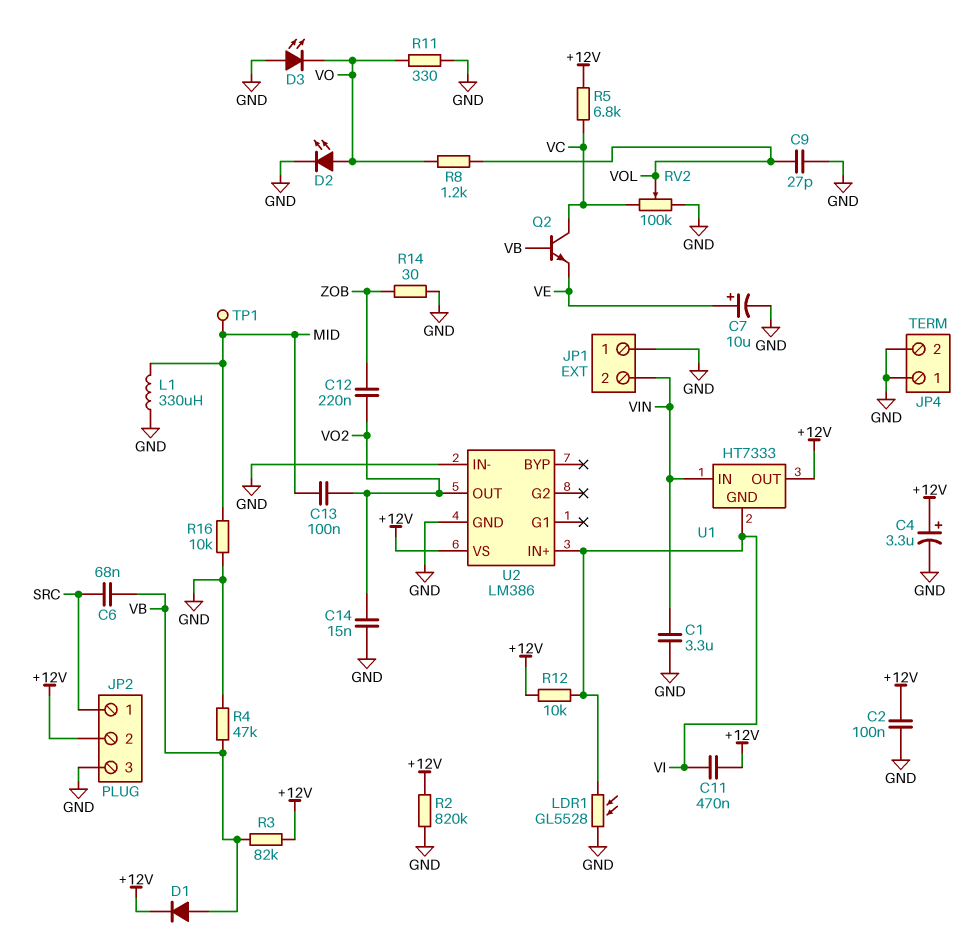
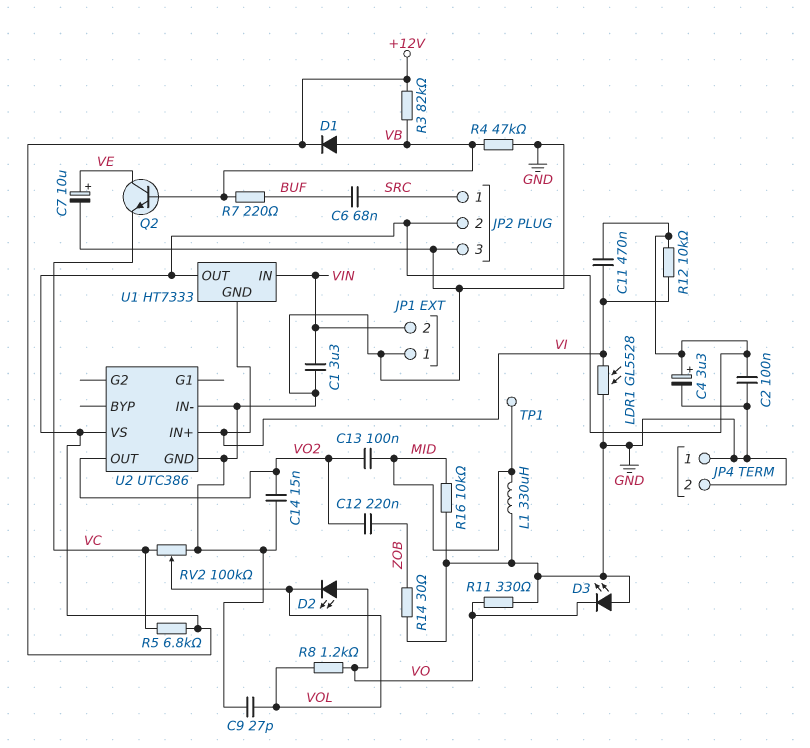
C6: 68nF (SRC, VB) -> 68nF (BUF, SRC)
D2: LED (A VO, K GND) -> LED (A VO, K VOL)
Q2: NPN (B VB, C VC, E VE) -> NPN (B VB, C VE, E VC)
R2: 820k (+12V, GND) -> none
R7: none -> 220 (BUF, VB)
U2: LM386 -> UTC386

